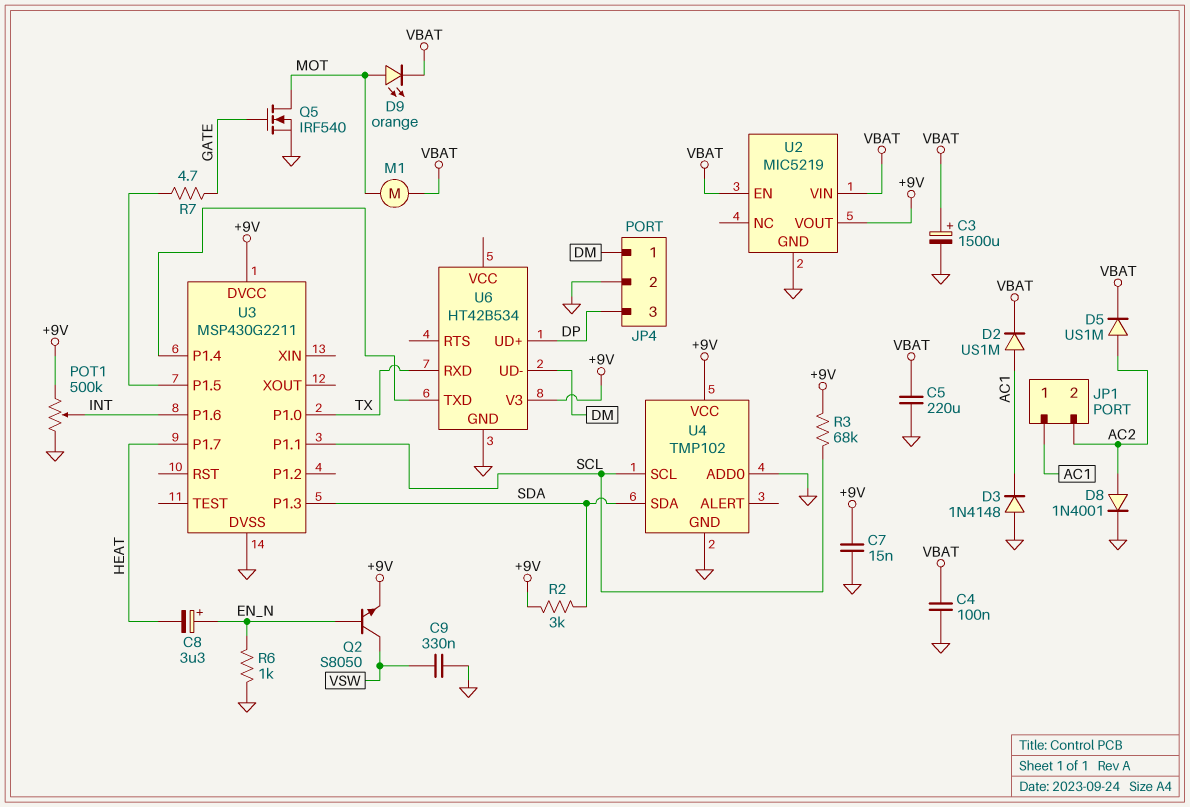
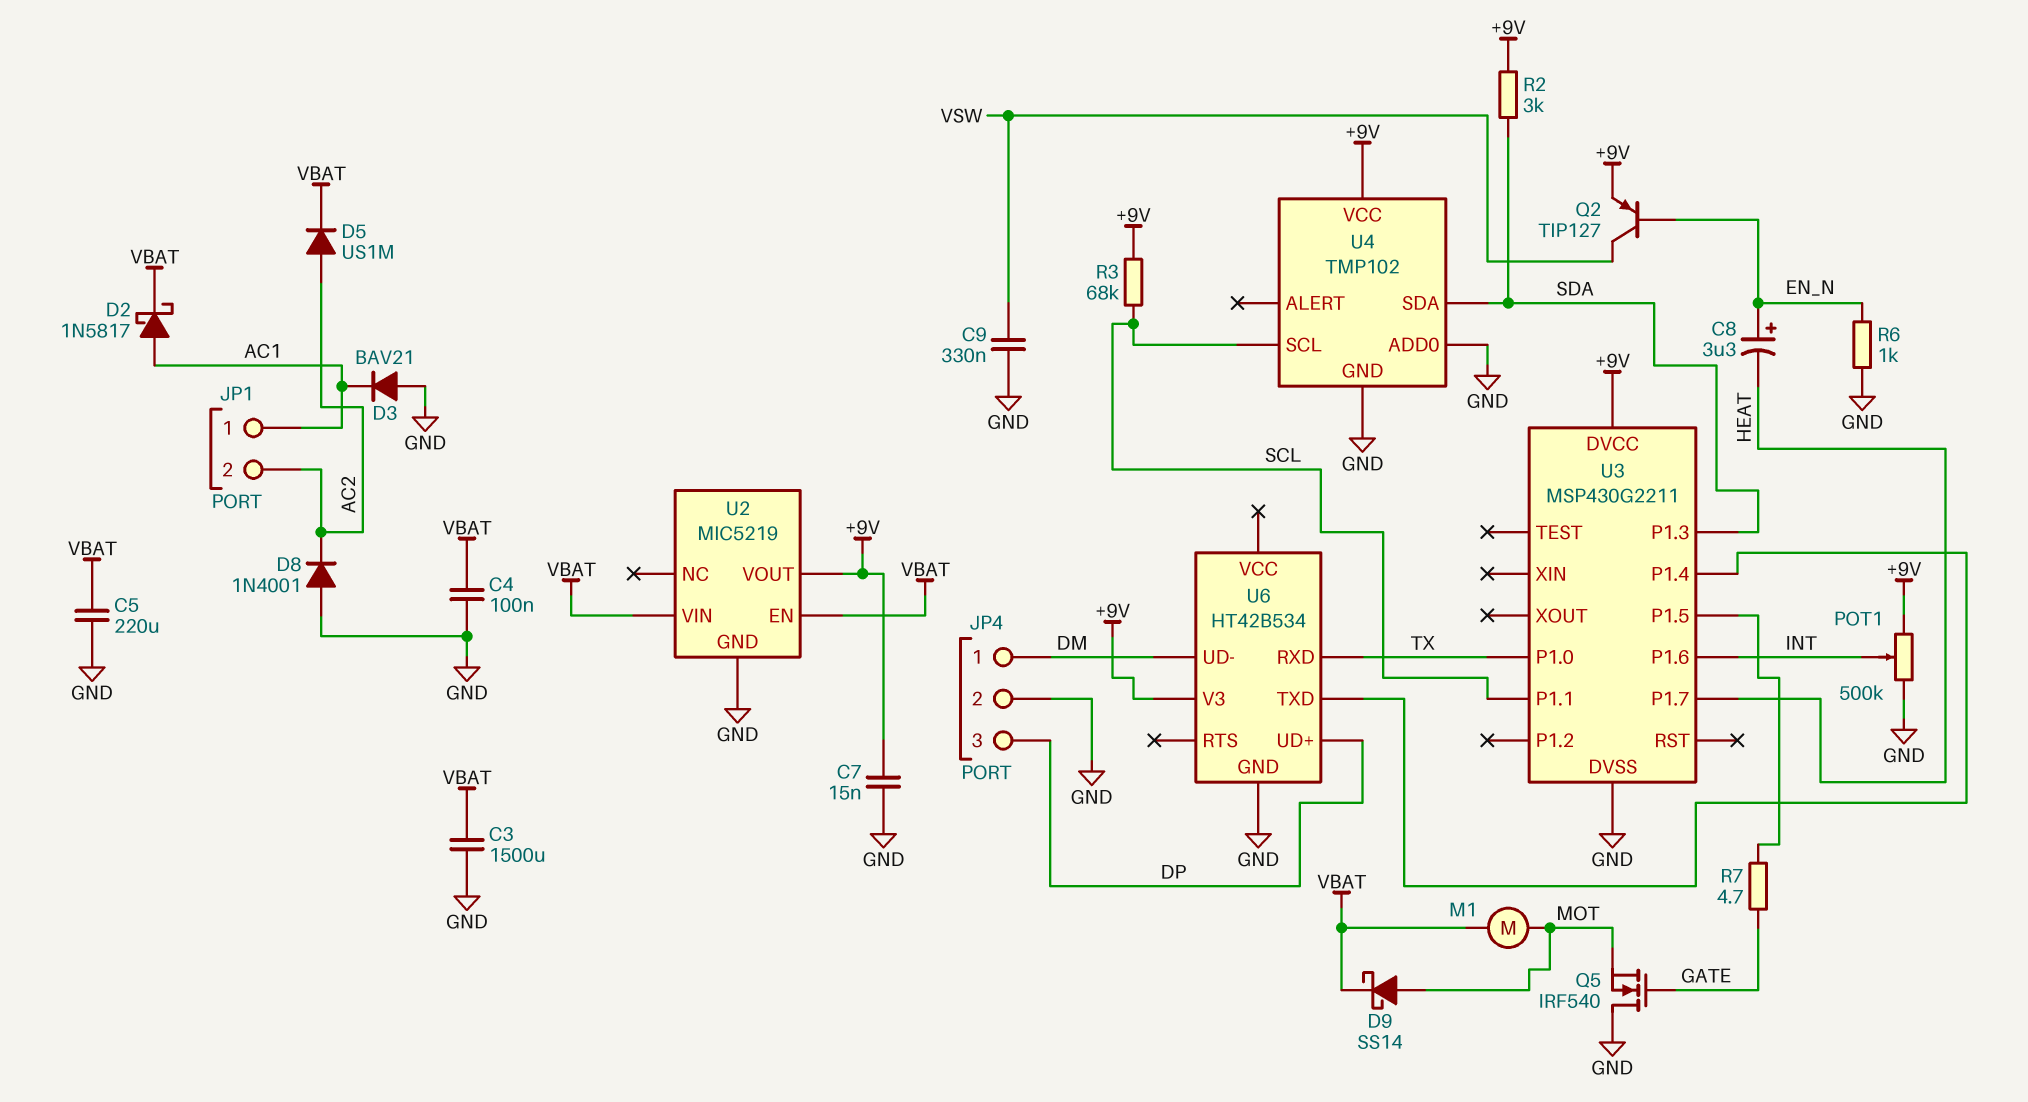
C3: 1500uF (plus VBAT, minus GND) -> 1500uF (GND, VBAT)
D2: diode US1M (A AC1, K VBAT) -> schottky 1N5817 (A AC1, K VBAT)
D3: diode 1N4148 (A GND, K AC1) -> diode BAV21 (A GND, K AC1)
D8: diode 1N4001 (A AC2, K GND) -> diode 1N4001 (A GND, K AC2)
D9: LED orange (A MOT, K VBAT) -> schottky SS14 (A MOT, K VBAT)
Q2: NPN S8050 (B EN_N, C VSW, E +9V) -> PNP TIP127 (B EN_N, C VSW, E +9V)
Q5: NMOS IRF540 (G GATE, D MOT, S GND) -> NMOS IRF540 (G GATE, D GND, S MOT)

